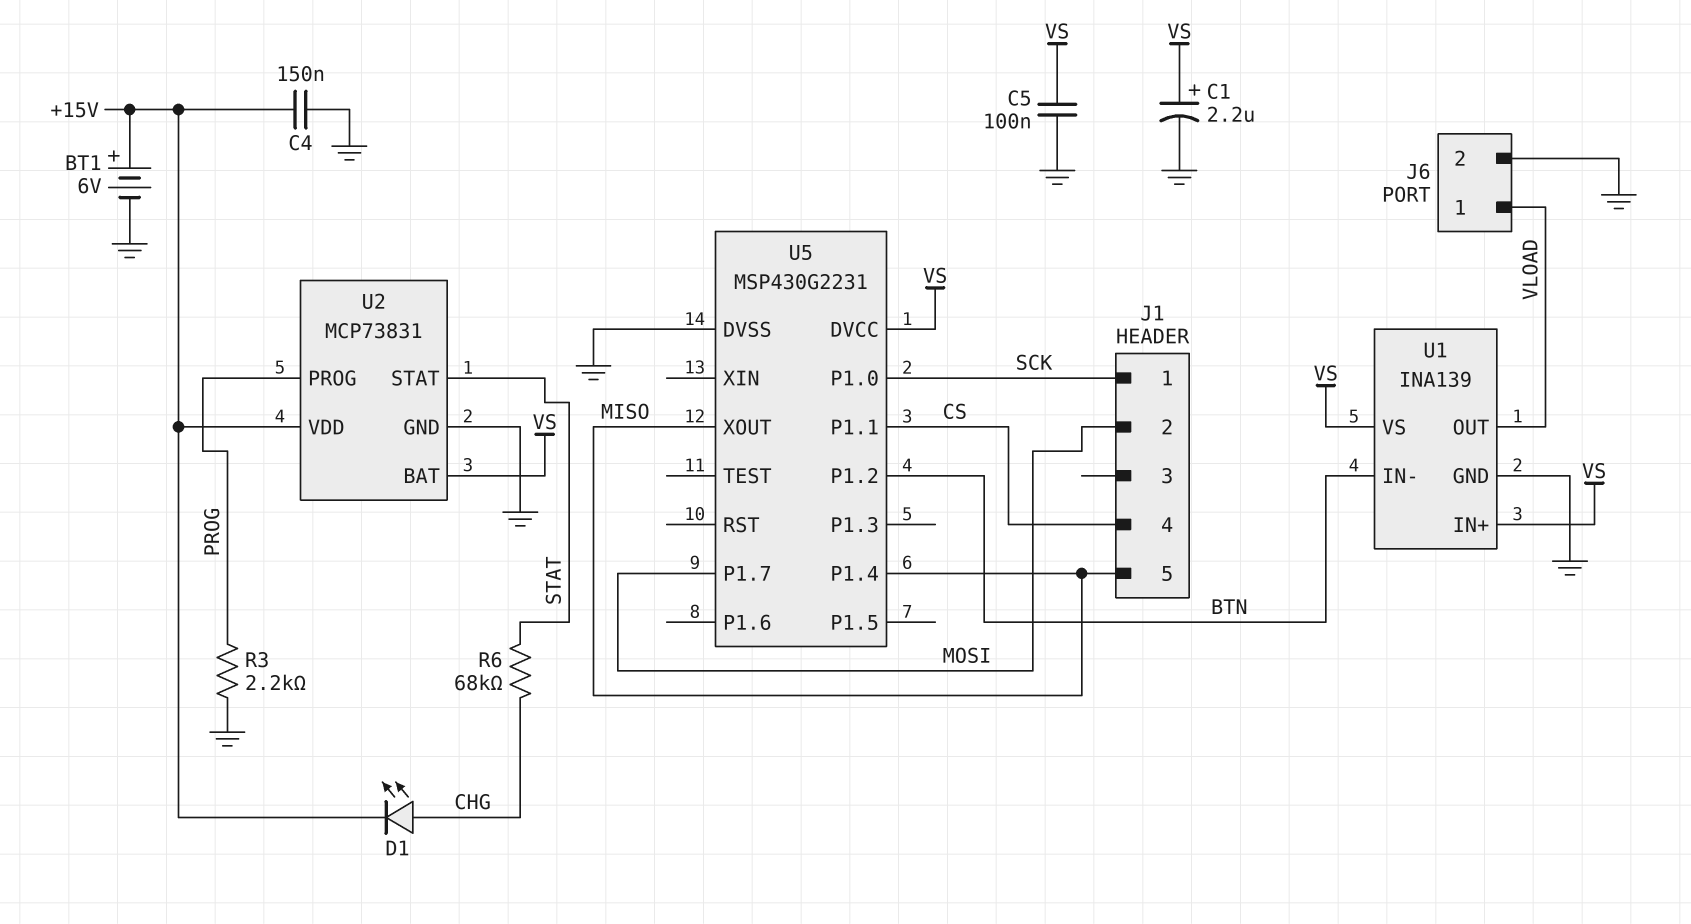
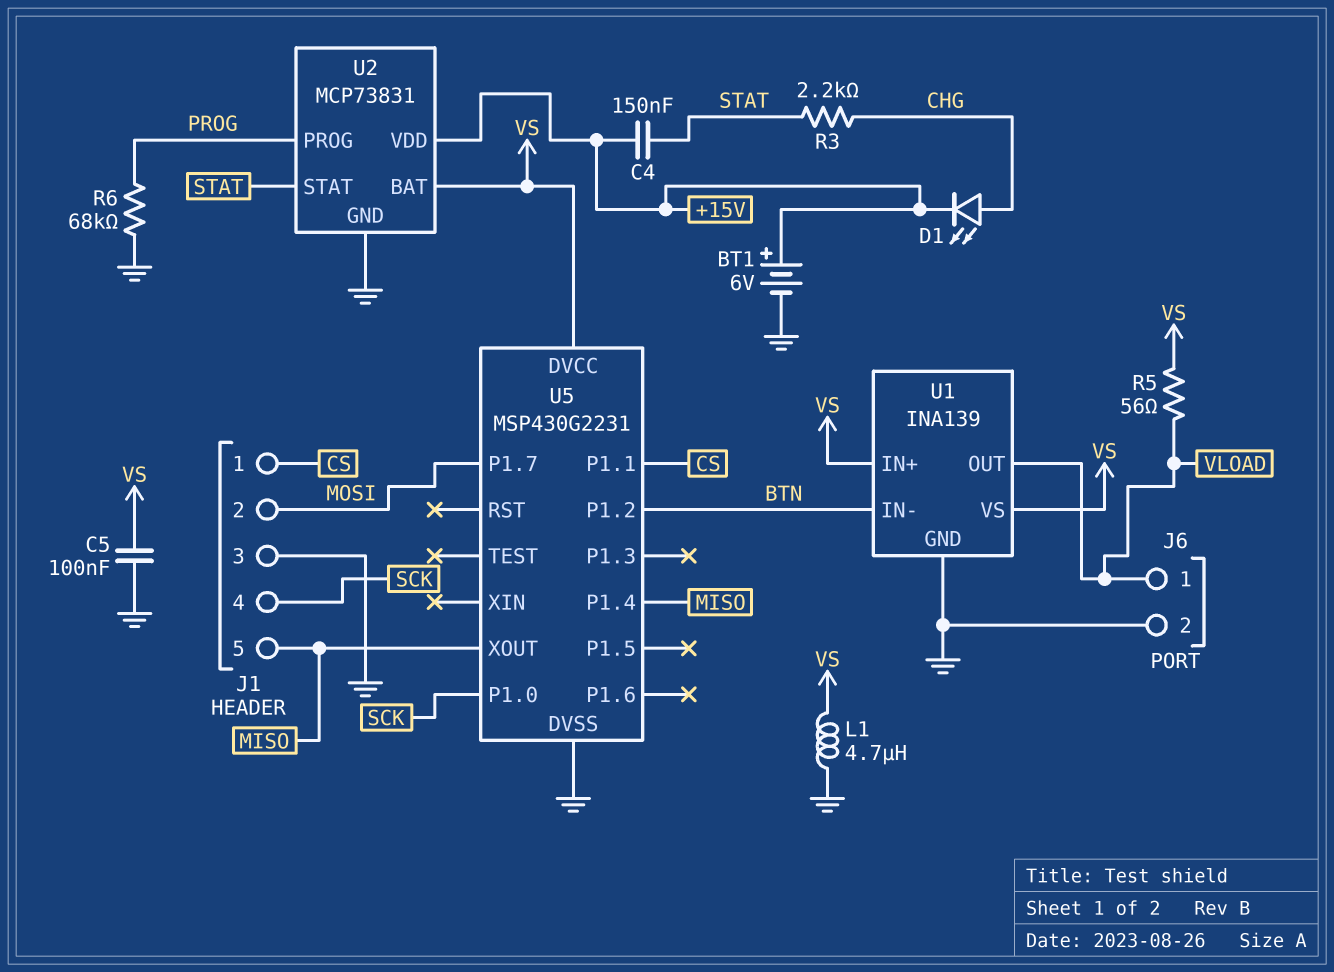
C1: 2.2uF (plus VS, minus GND) -> none
C4: 150nF (+15V, GND) -> 150nF (+15V, STAT)
J1 pin 1: SCK -> CS
J1 pin 3: none -> GND
J1 pin 4: CS -> SCK
L1: none -> 4.7uH (GND, VS)
R3: 2.2k (GND, PROG) -> 2.2k (CHG, STAT)
R5: none -> 56 (VLOAD, VS)
R6: 68k (CHG, STAT) -> 68k (GND, PROG)

